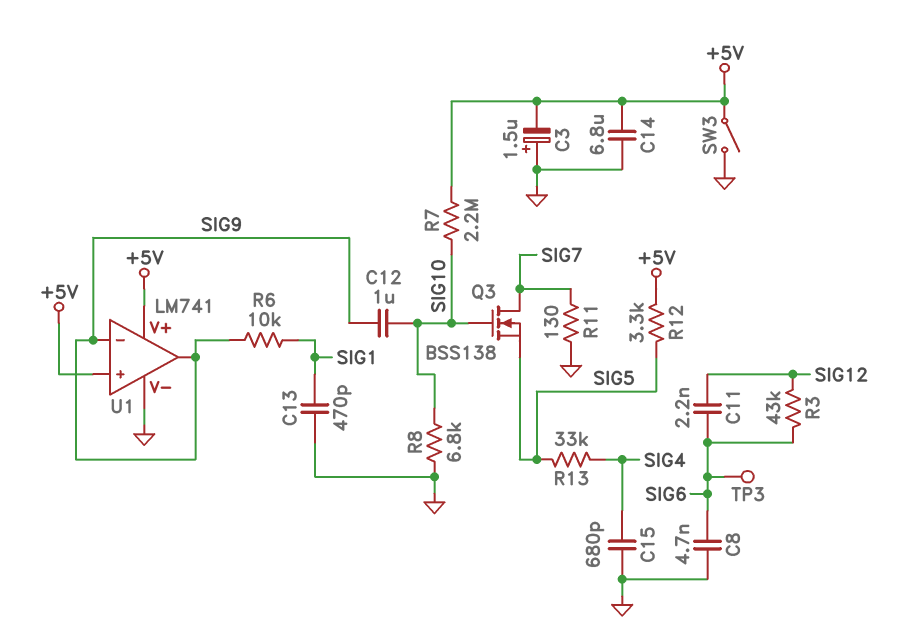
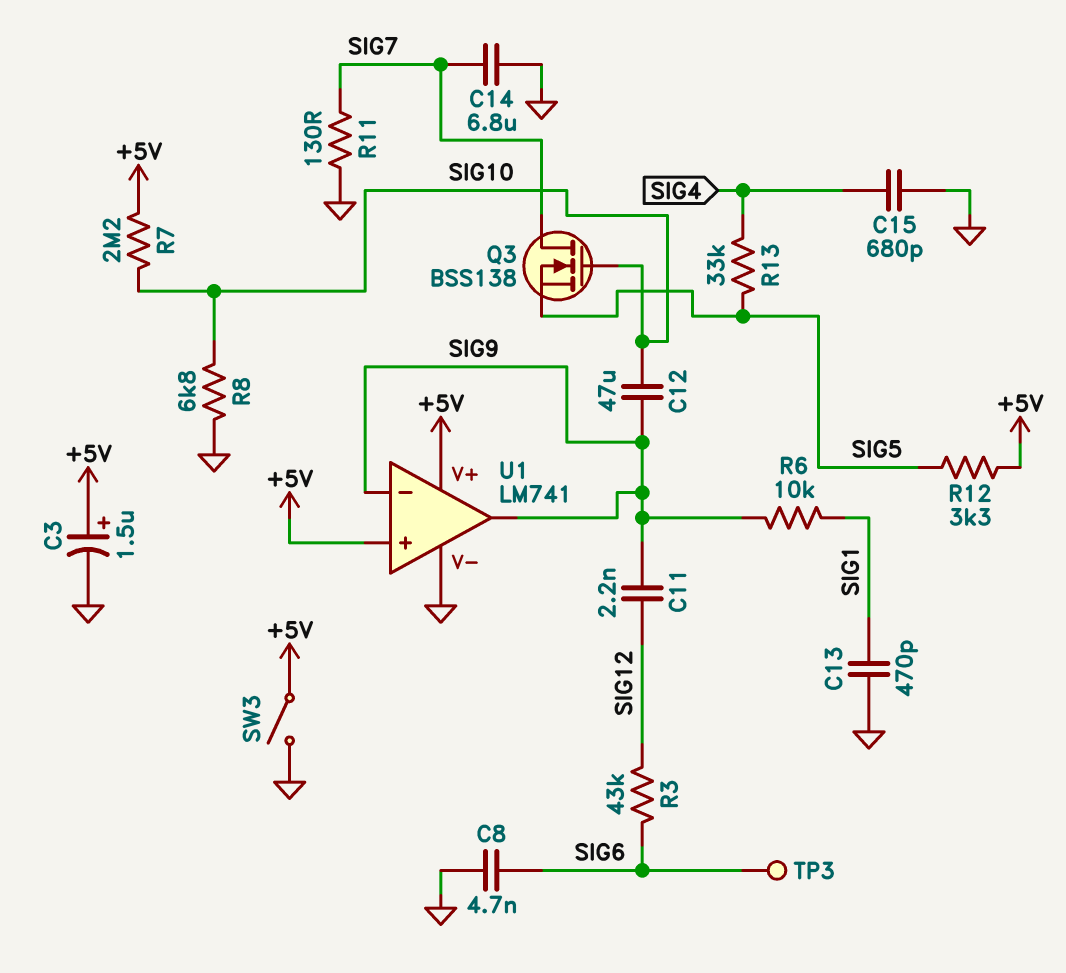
C3: 1.5uF (plus GND, minus +5V) -> 1.5uF (plus +5V, minus GND)
C11: 2.2nF (SIG6, SIG12) -> 2.2nF (SIG9, SIG12)
C12: 1uF (SIG9, SIG10) -> 47uF (SIG9, SIG10)
C14: 6.8uF (+5V, GND) -> 6.8uF (GND, SIG7)

